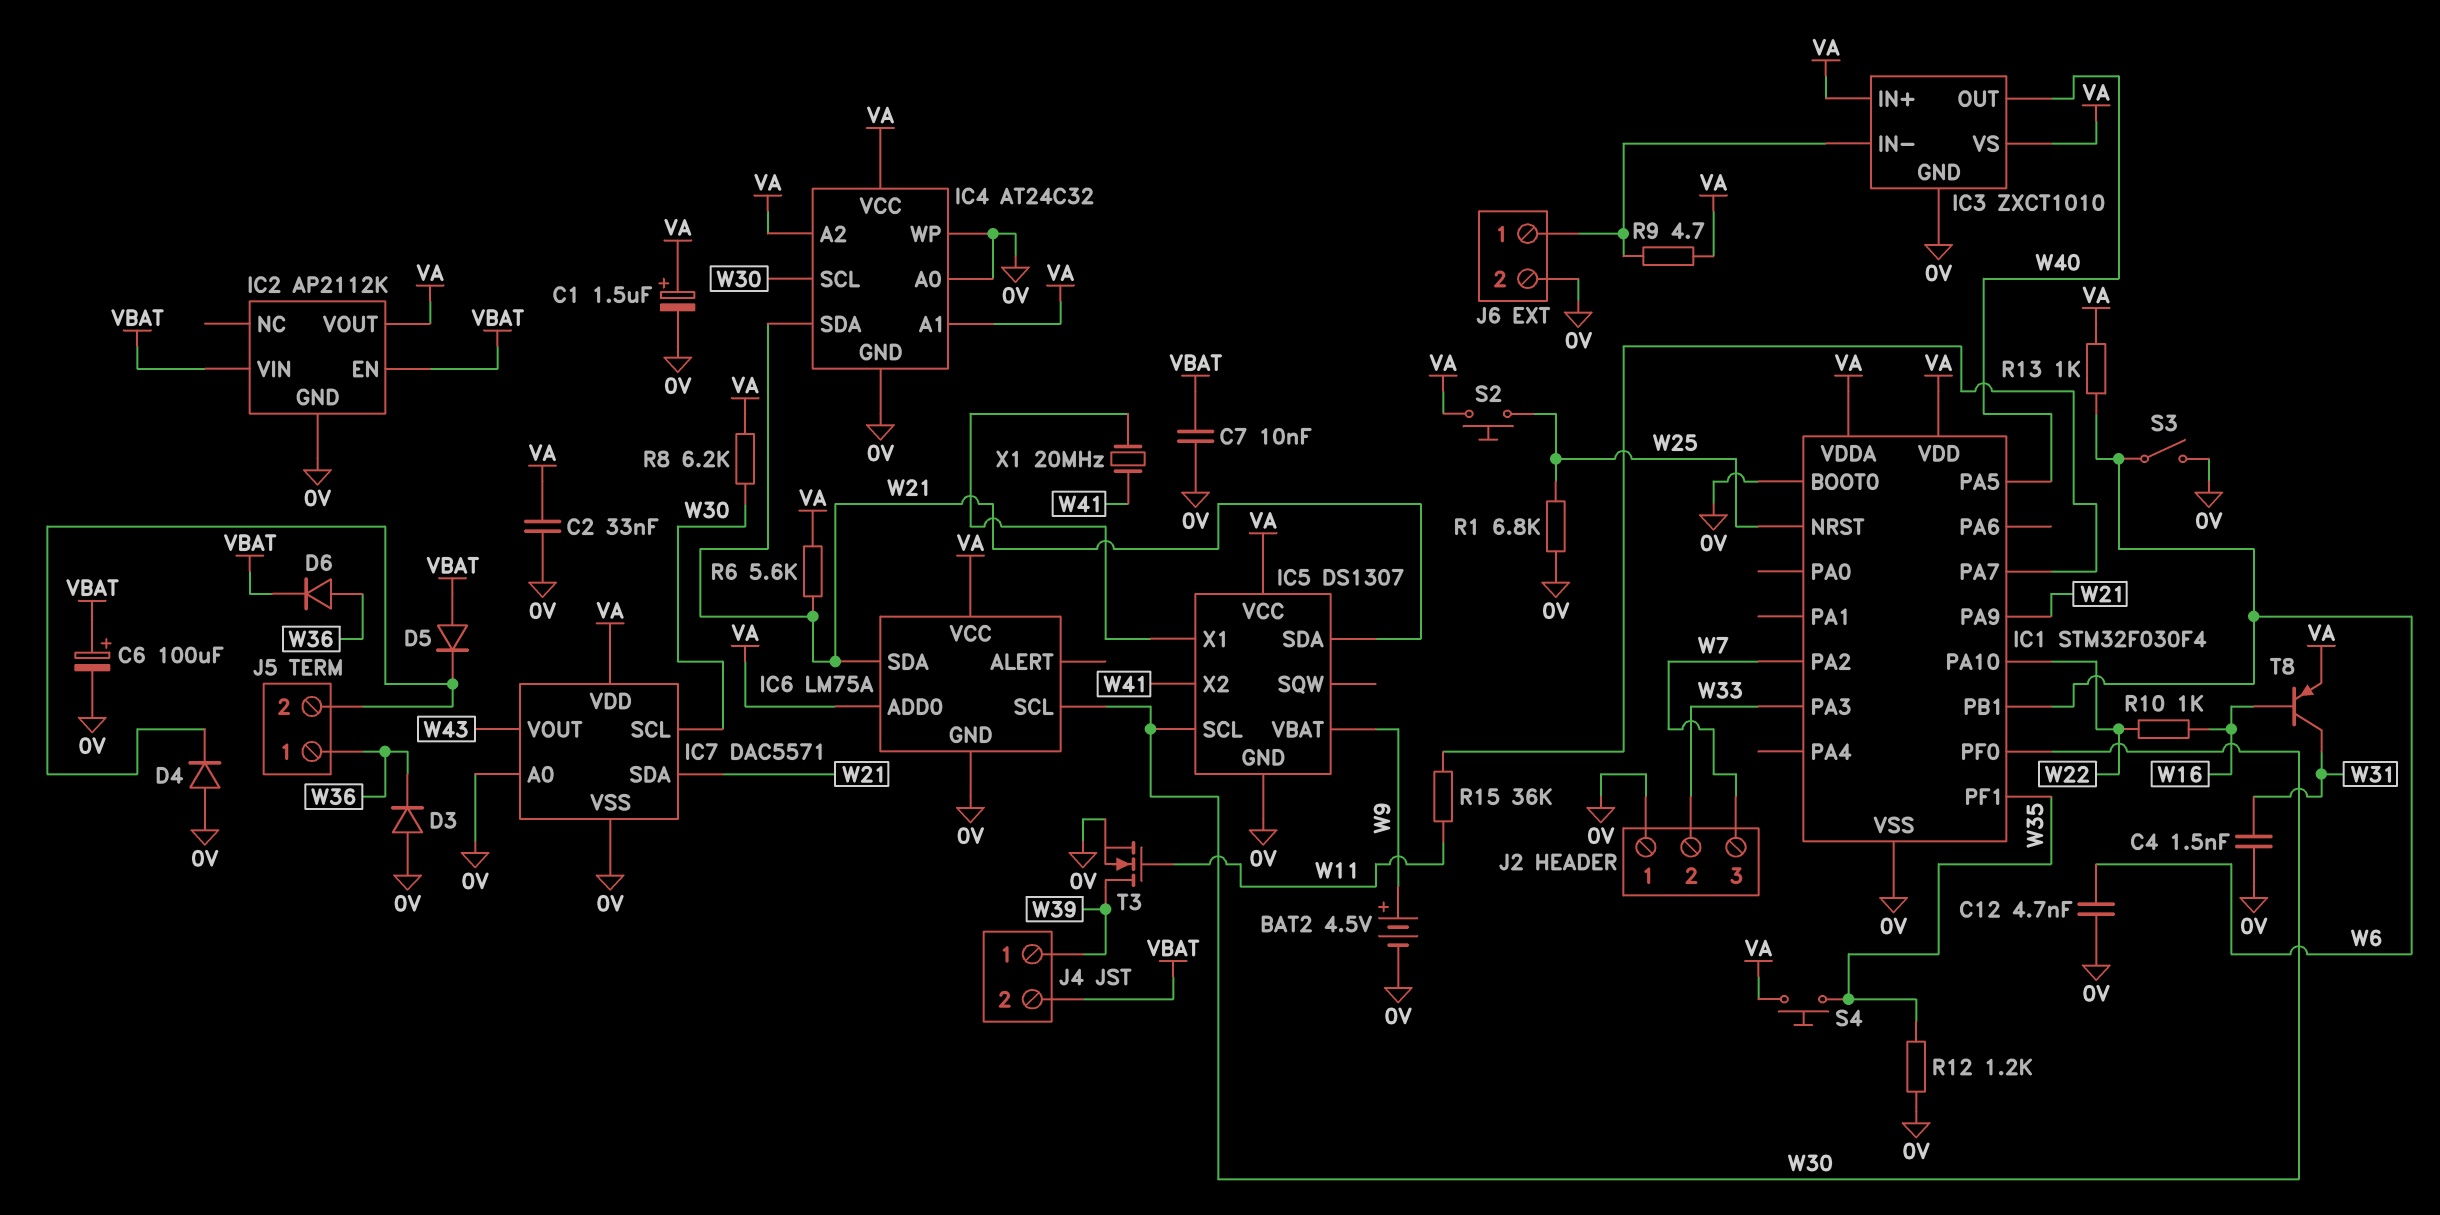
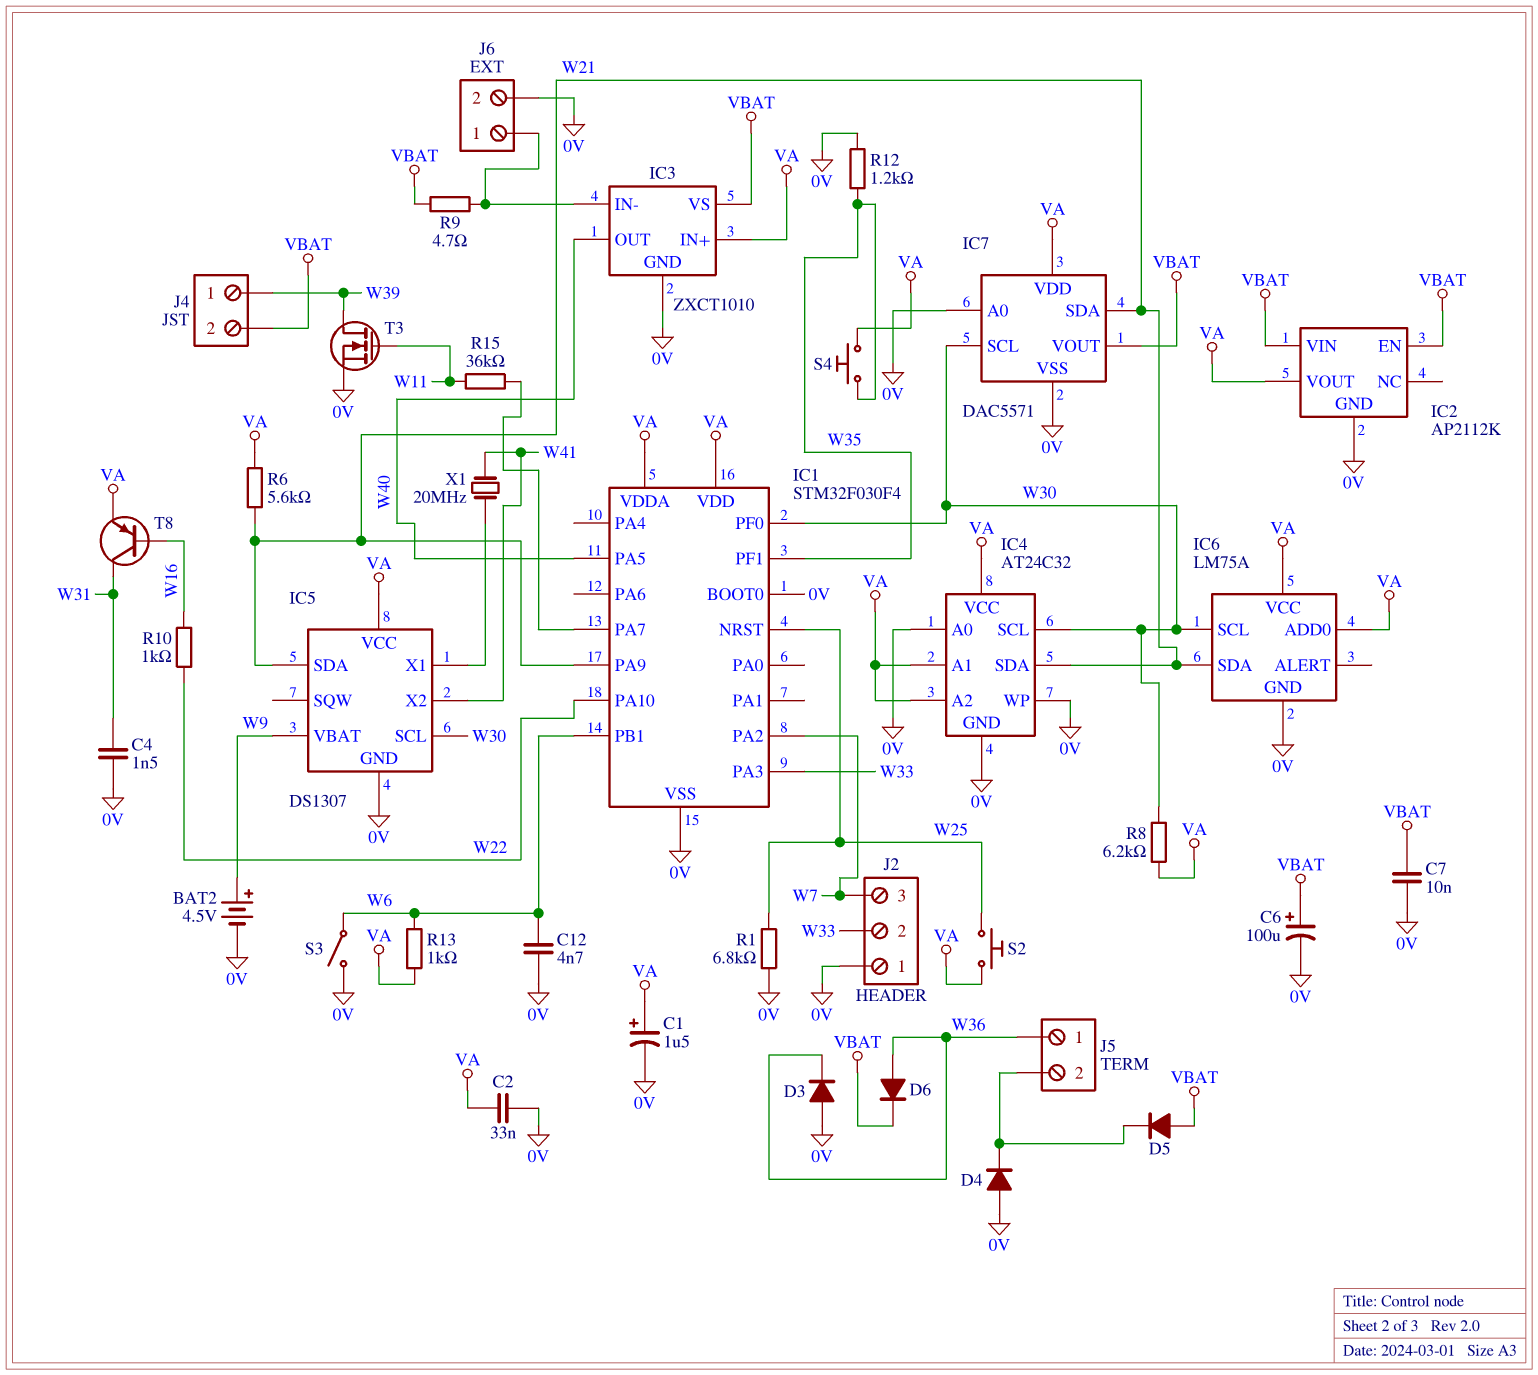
IC3 pin VS: VA -> VBAT
IC7 pin VOUT: W43 -> VBAT
R9: 4.7 (IC3/IN-, VA) -> 4.7 (IC3/IN-, VBAT)

